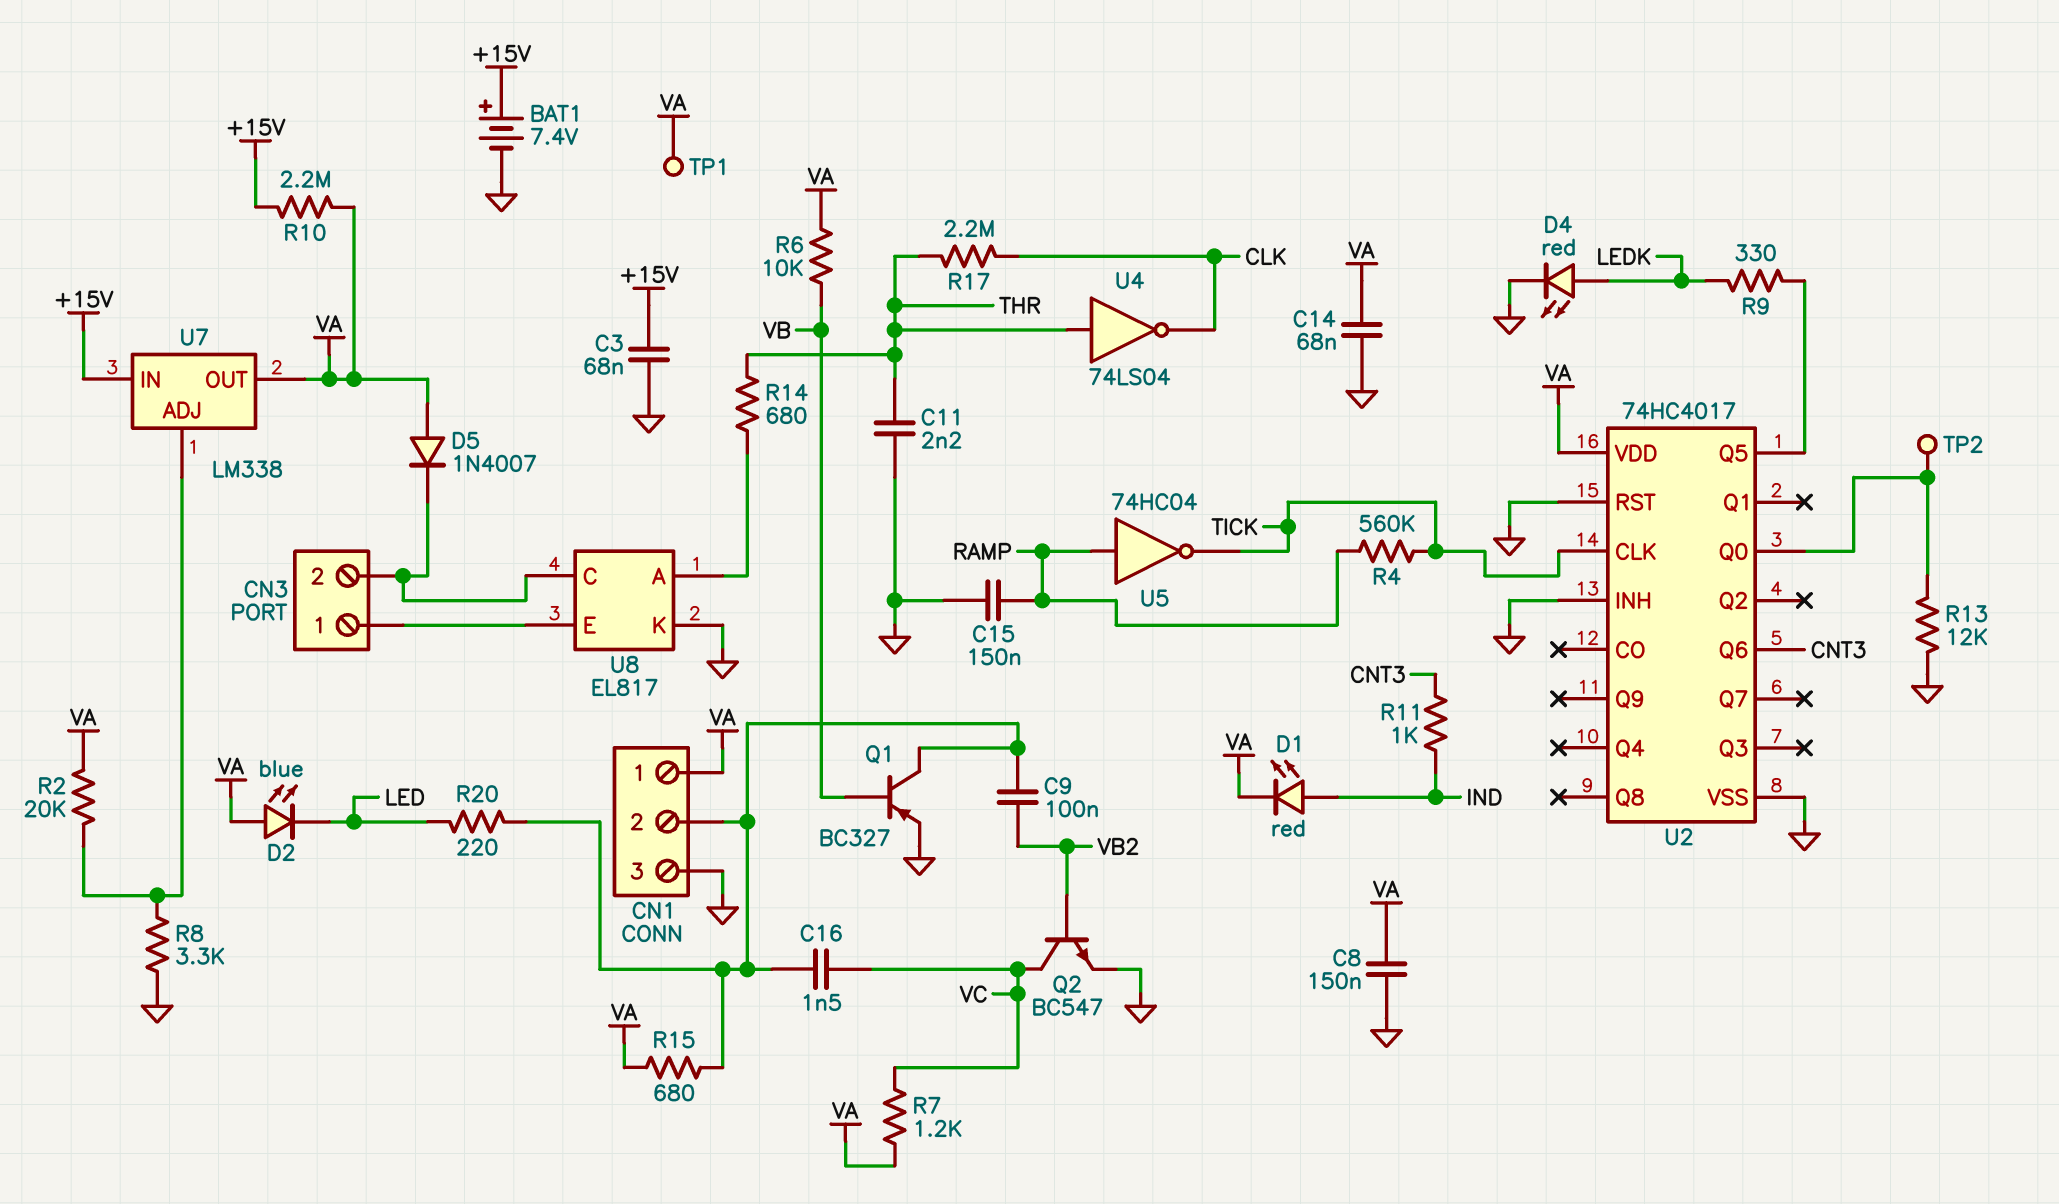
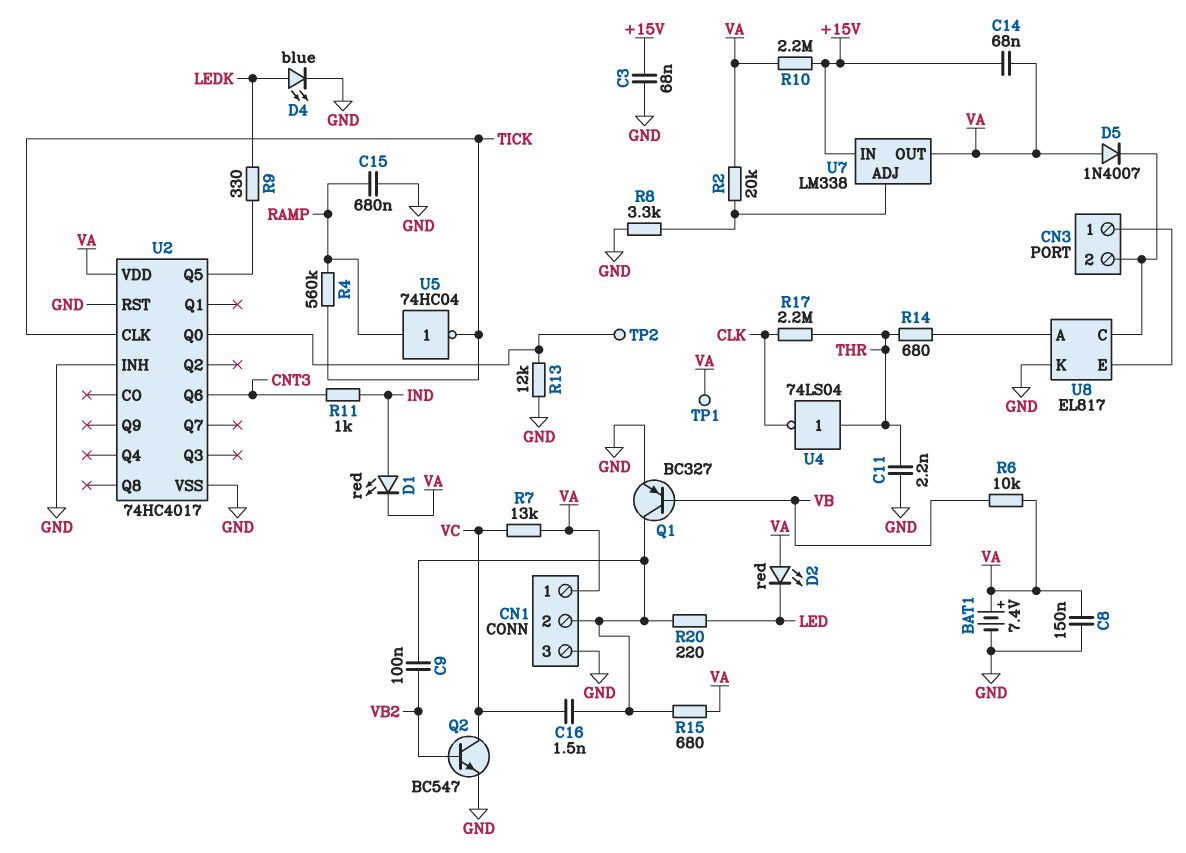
BAT1: 7.4V (plus +15V, minus GND) -> 7.4V (plus VA, minus GND)
C14: 68nF (GND, VA) -> 68nF (+15V, VA)
C15: 150nF (GND, RAMP) -> 680nF (GND, RAMP)
D2: LED blue (A VA, K LED) -> LED red (A VA, K LED)
D4: LED red (A LEDK, K GND) -> LED blue (A LEDK, K GND)
R7: 1.2k (VA, VC) -> 13k (VA, VC)

